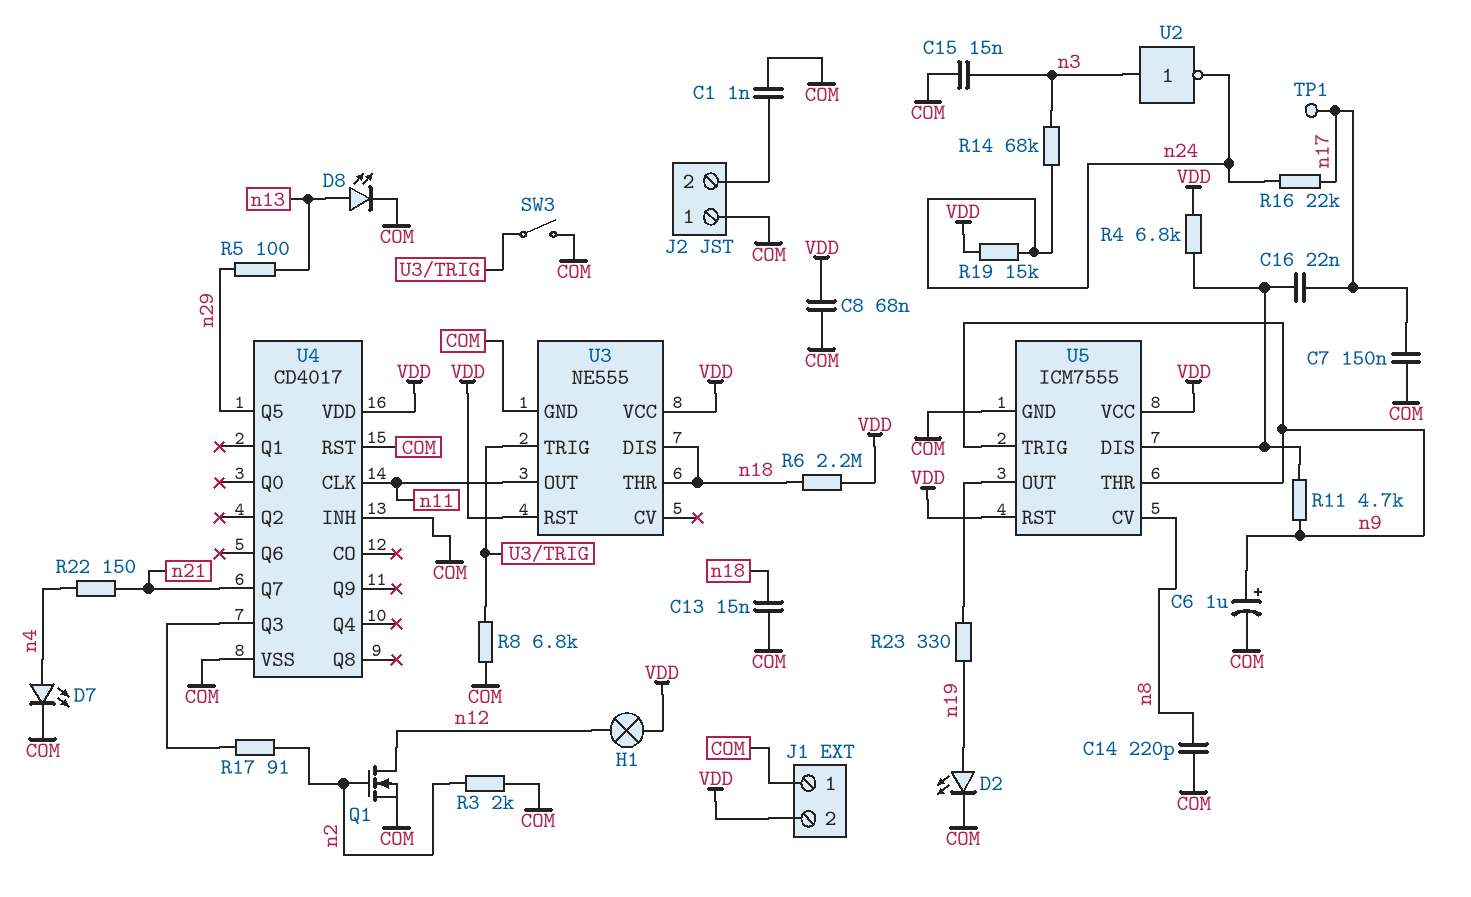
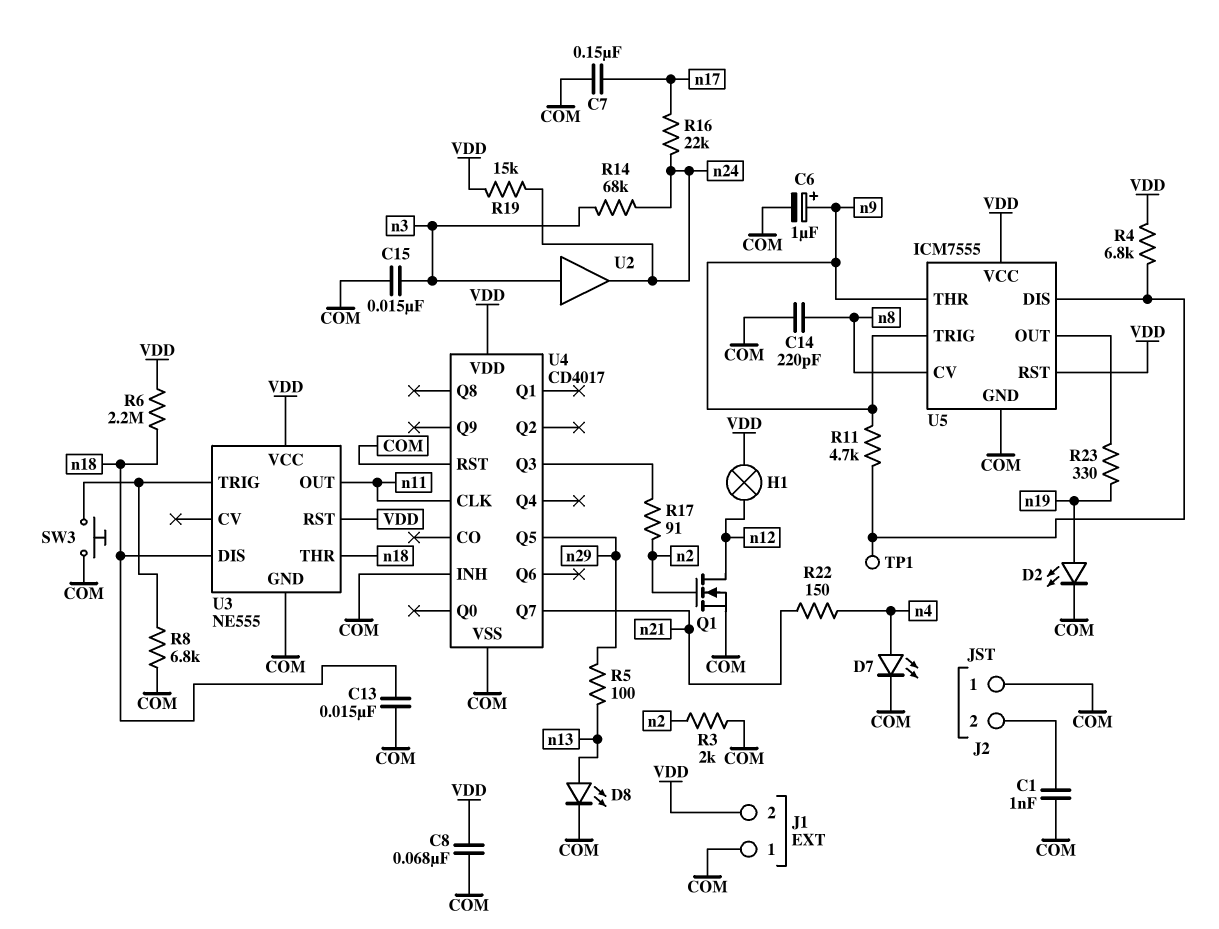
C16: 22nF (U5/DIS, n17) -> none
SW3: switch (COM, U3/TRIG) -> button (COM, U3/TRIG)
TP1: test point (n17) -> test point (U5/DIS)
U2: NOT (in n3, out n24) -> buffer (in n3, out n24)

